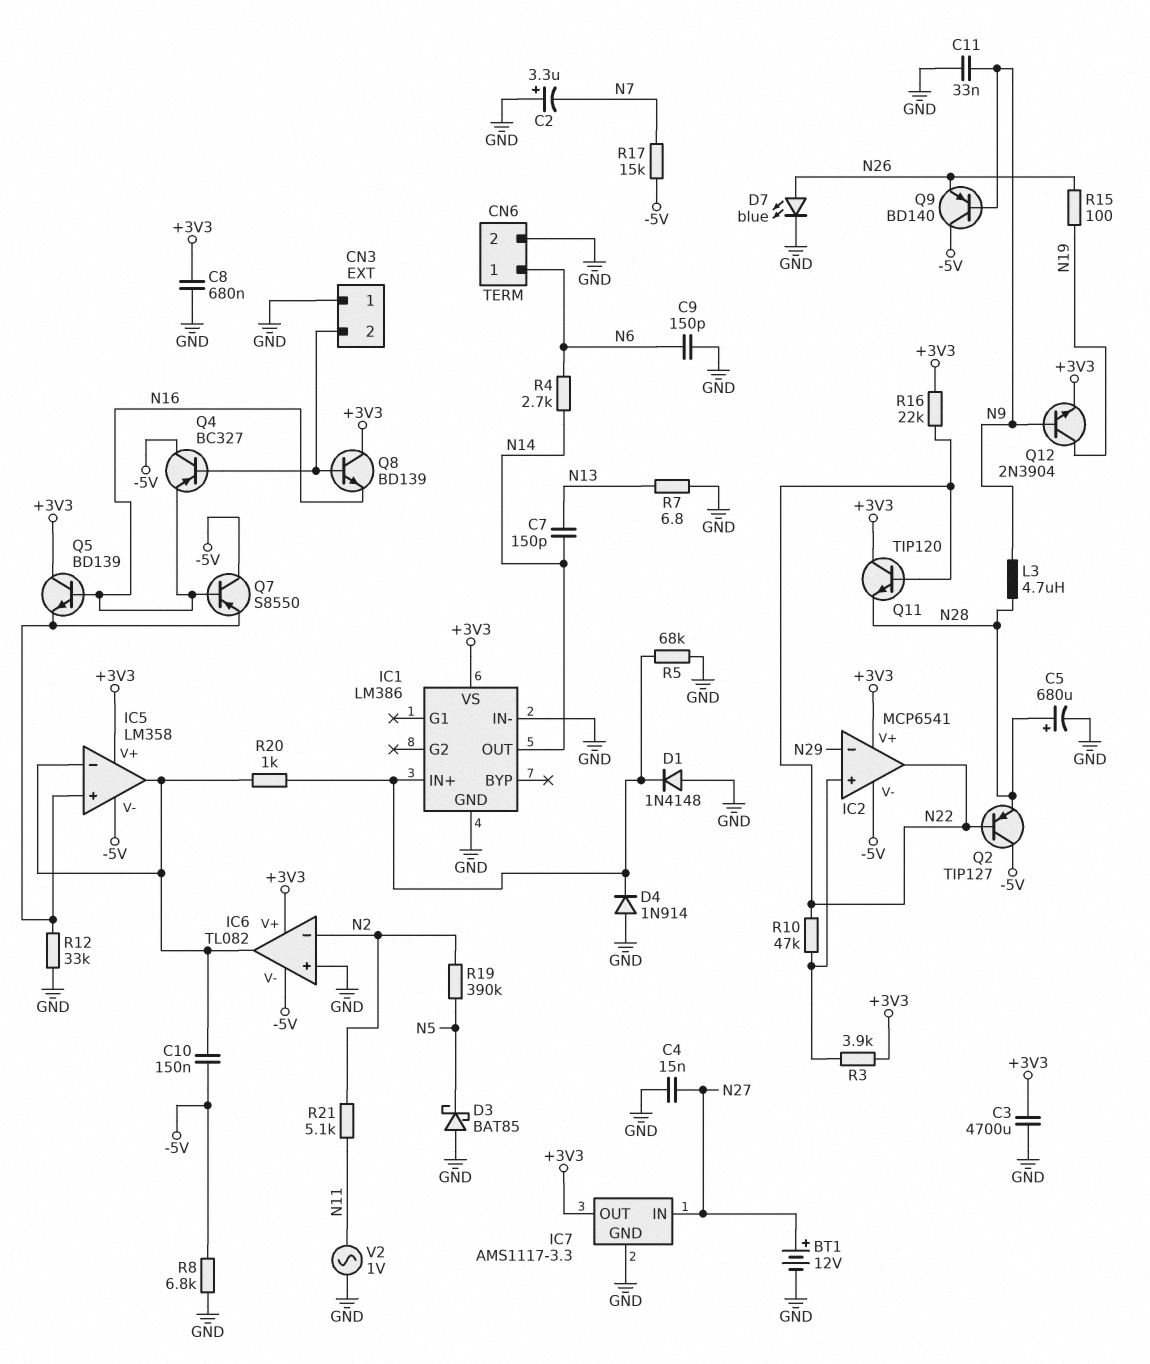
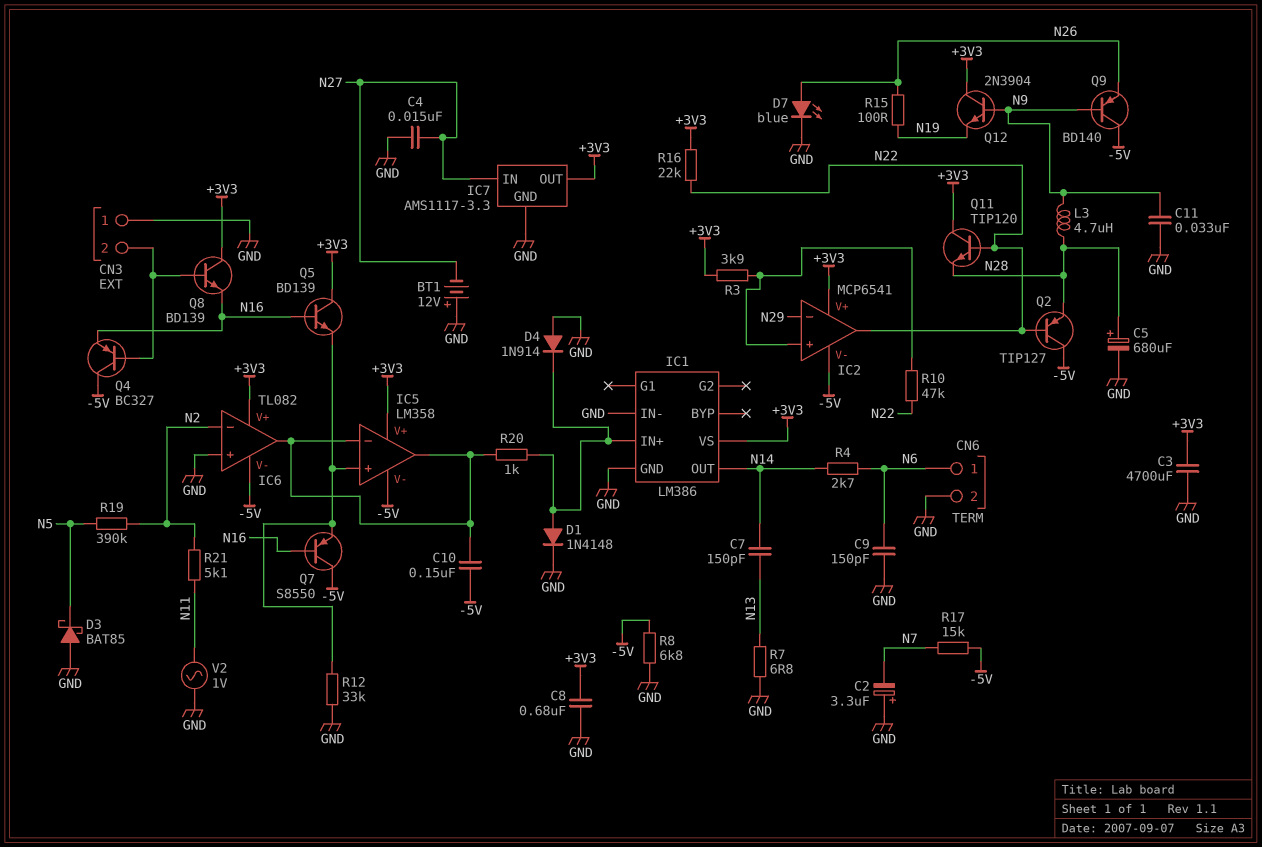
BT1: 12V (plus N27, minus GND) -> 12V (plus GND, minus N27)
D1: diode 1N4148 (A GND, K IC1/IN+) -> diode 1N4148 (A IC1/IN+, K GND)
Q12: NPN 2N3904 (B N9, C N19, E +3V3) -> NPN 2N3904 (B N9, C +3V3, E N19)
R5: 68k (GND, IC1/IN+) -> none

